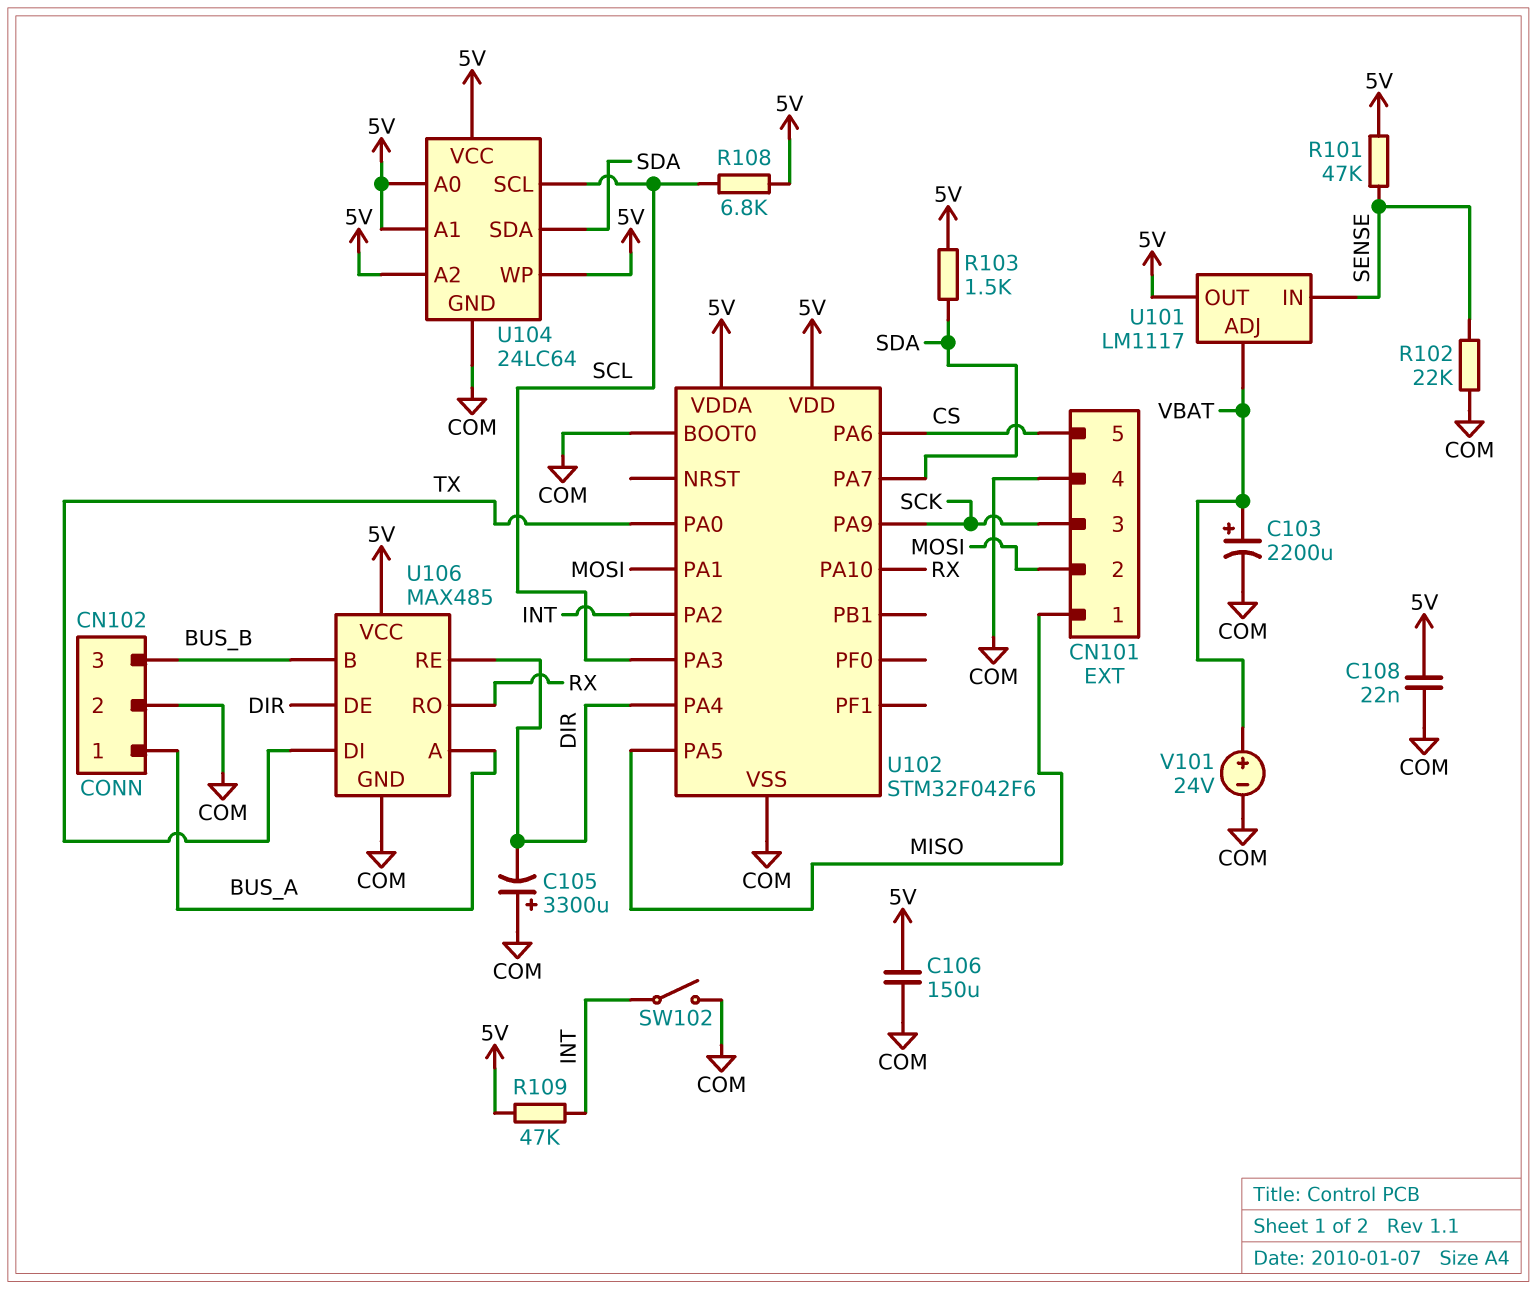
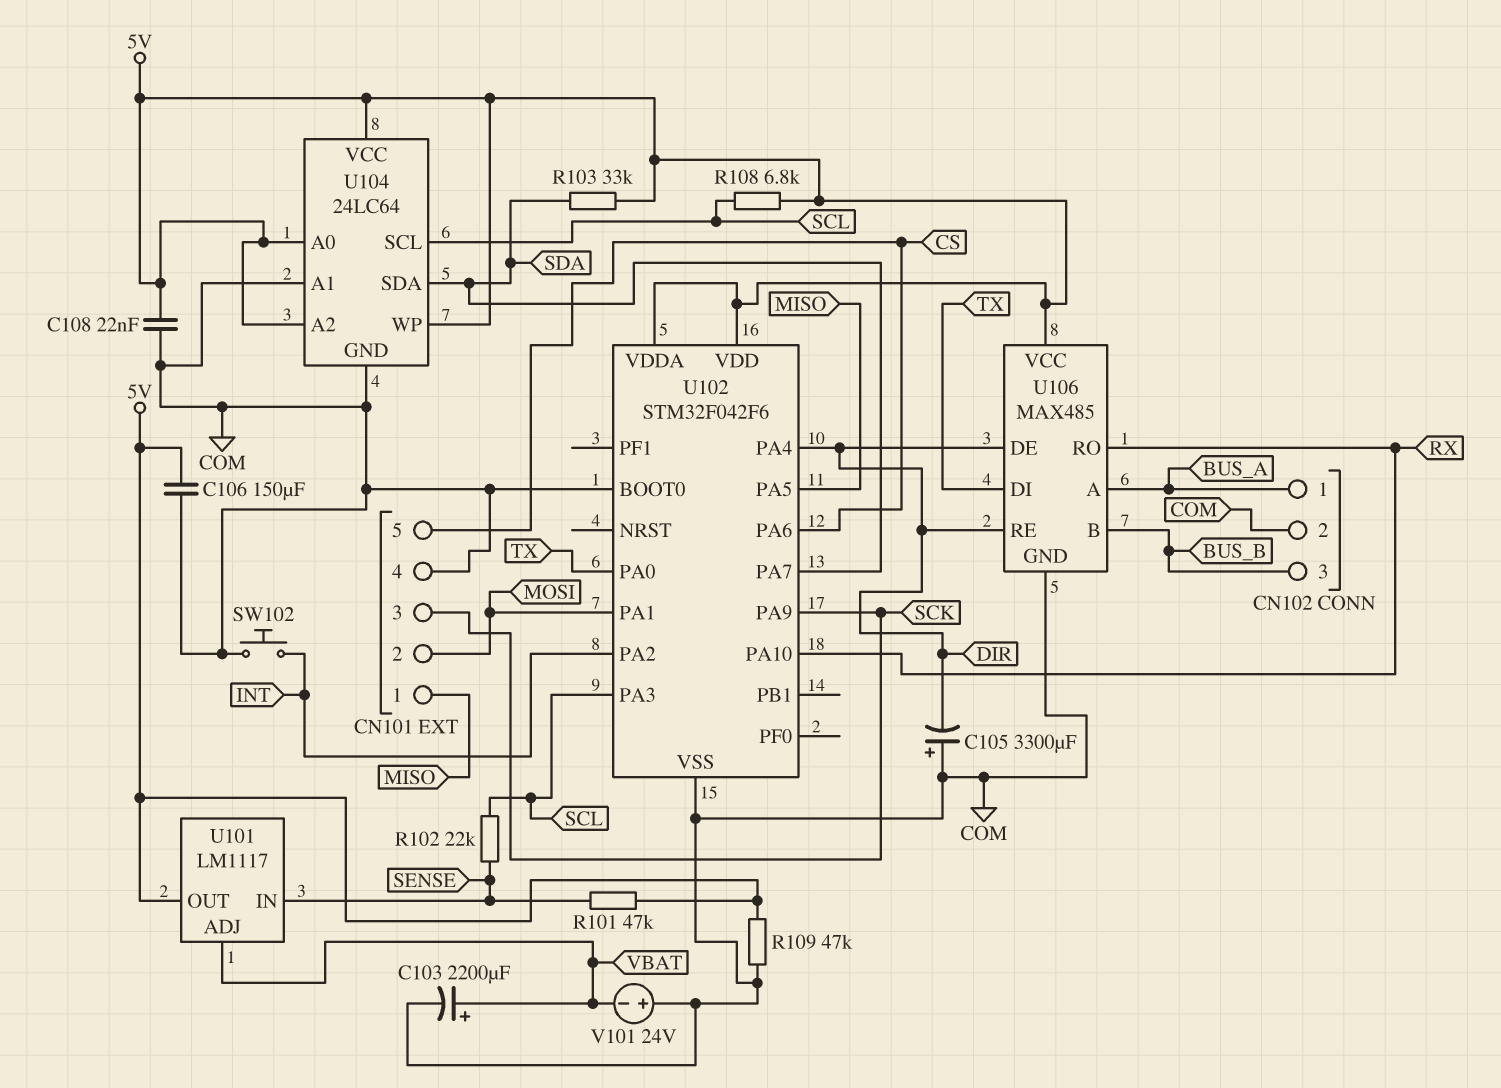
R102: 22k (COM, SENSE) -> 22k (SCL, SENSE)
R103: 1.5k (5V, SDA) -> 33k (5V, SDA)
R109: 47k (5V, INT) -> 47k (5V, COM)
SW102: switch (COM, INT) -> button (COM, INT)
U104 pin A1: 5V -> COM
V101: 24V (plus VBAT, minus COM) -> 24V (plus COM, minus VBAT)

